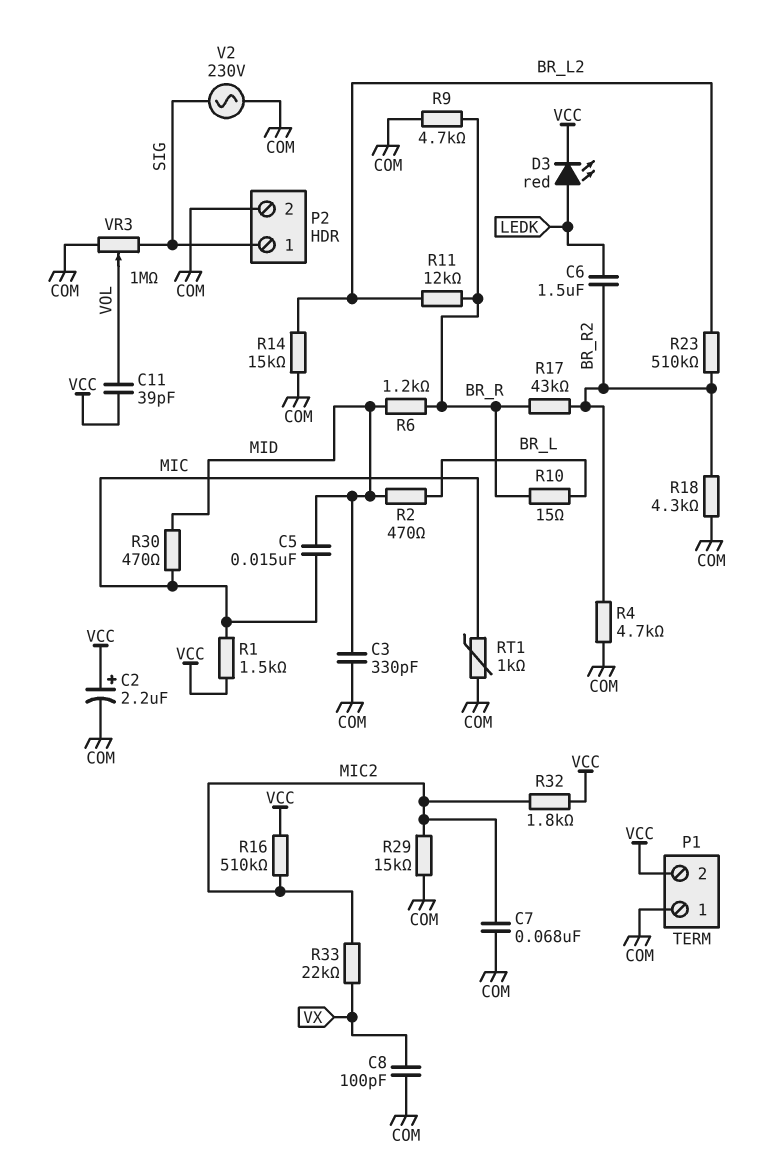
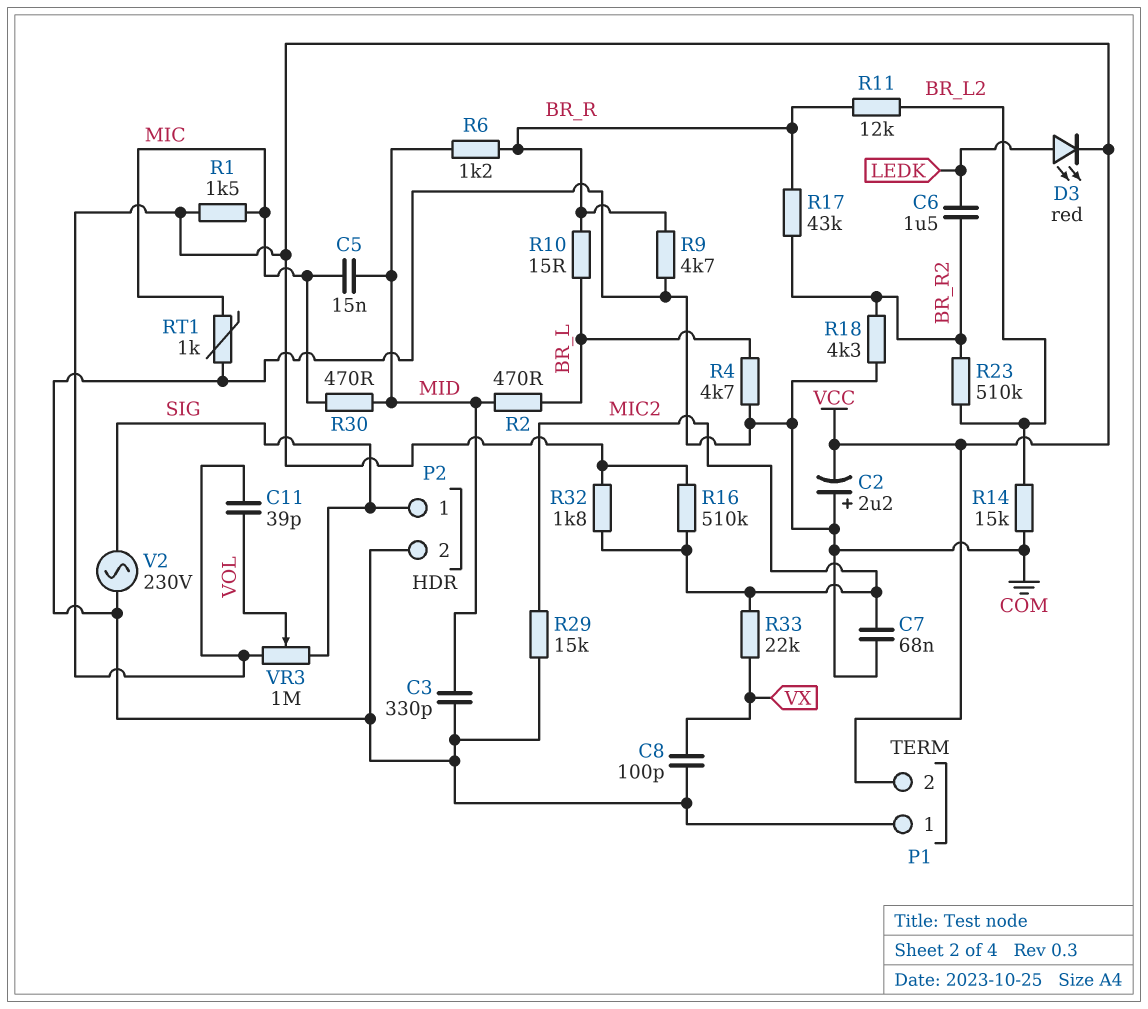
C2: 2.2uF (plus VCC, minus COM) -> 2.2uF (plus COM, minus VCC)
R4: 4.7k (BR_R2, COM) -> 4.7k (BR_L, COM)
VR3: 1M (COM, SIG, wiper VOL) -> 1M (SIG, VCC, wiper VOL)

